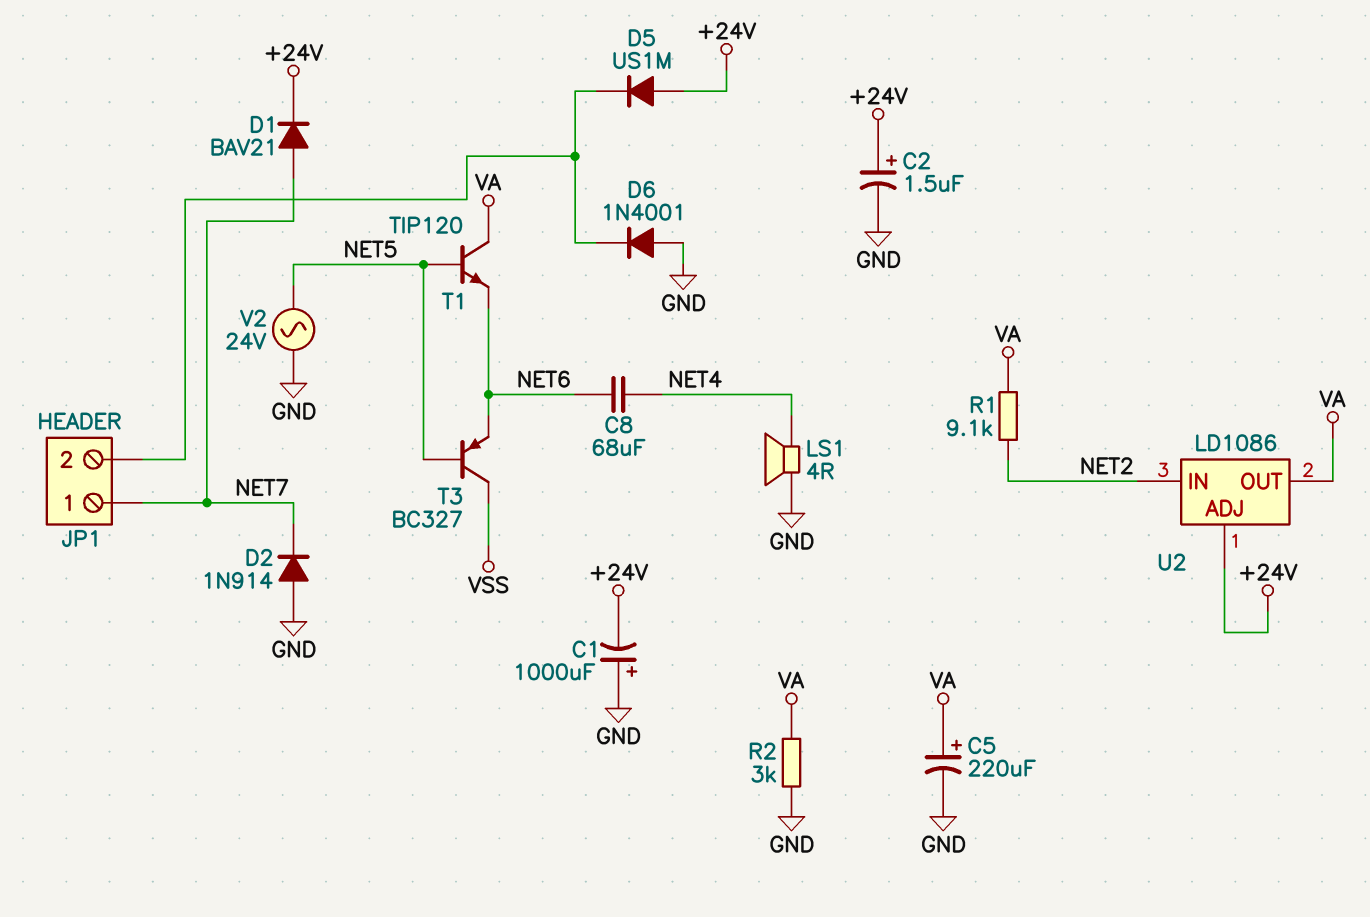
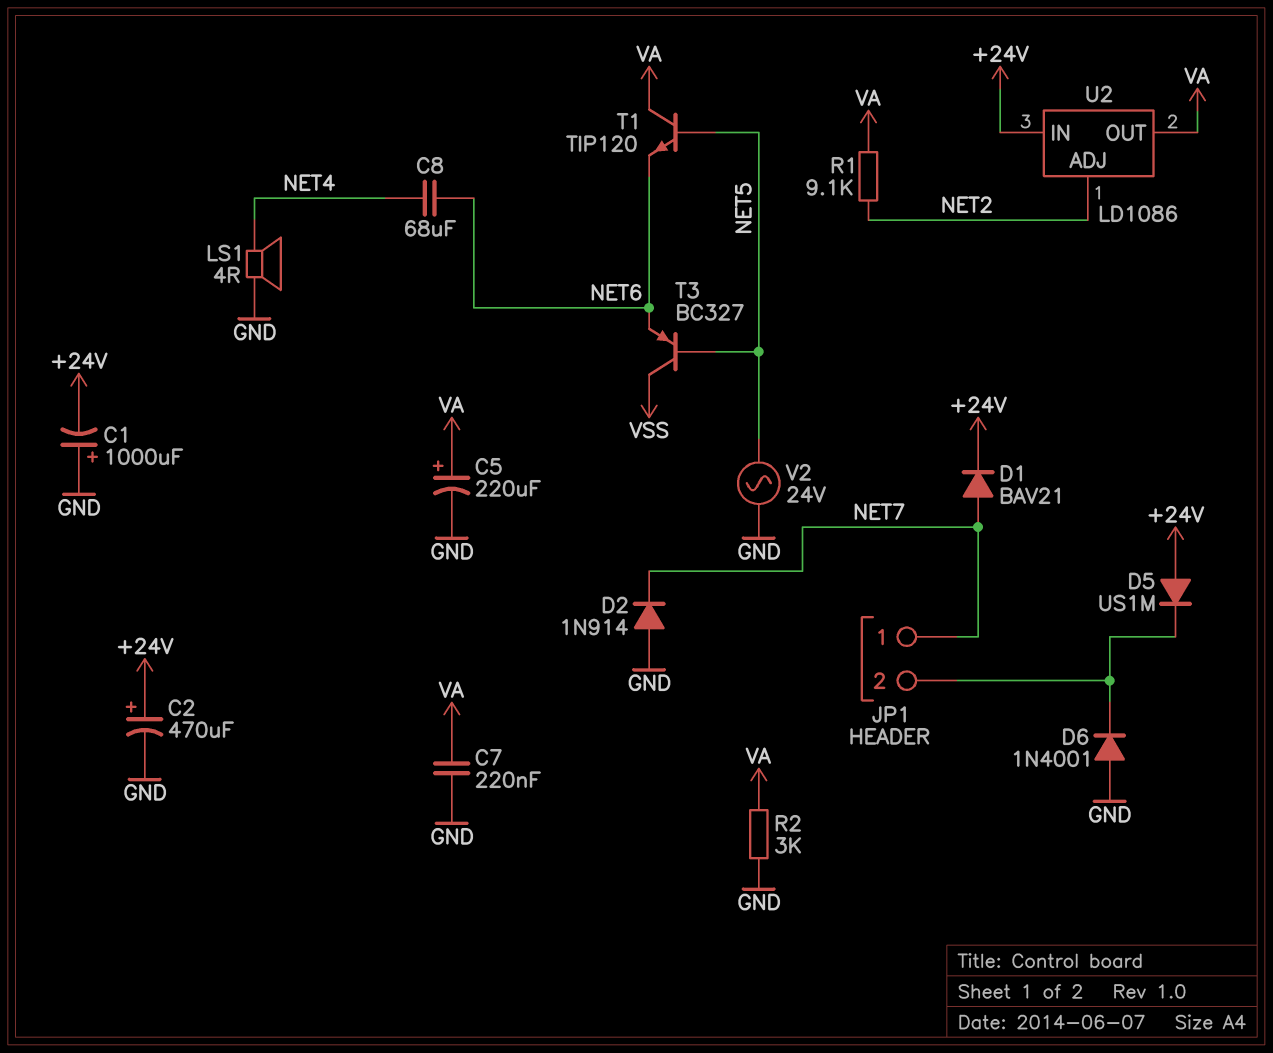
C2: 1.5uF (plus +24V, minus GND) -> 470uF (plus +24V, minus GND)
C7: none -> 220nF (GND, VA)
U2 pin ADJ: +24V -> NET2
U2 pin IN: NET2 -> +24V

